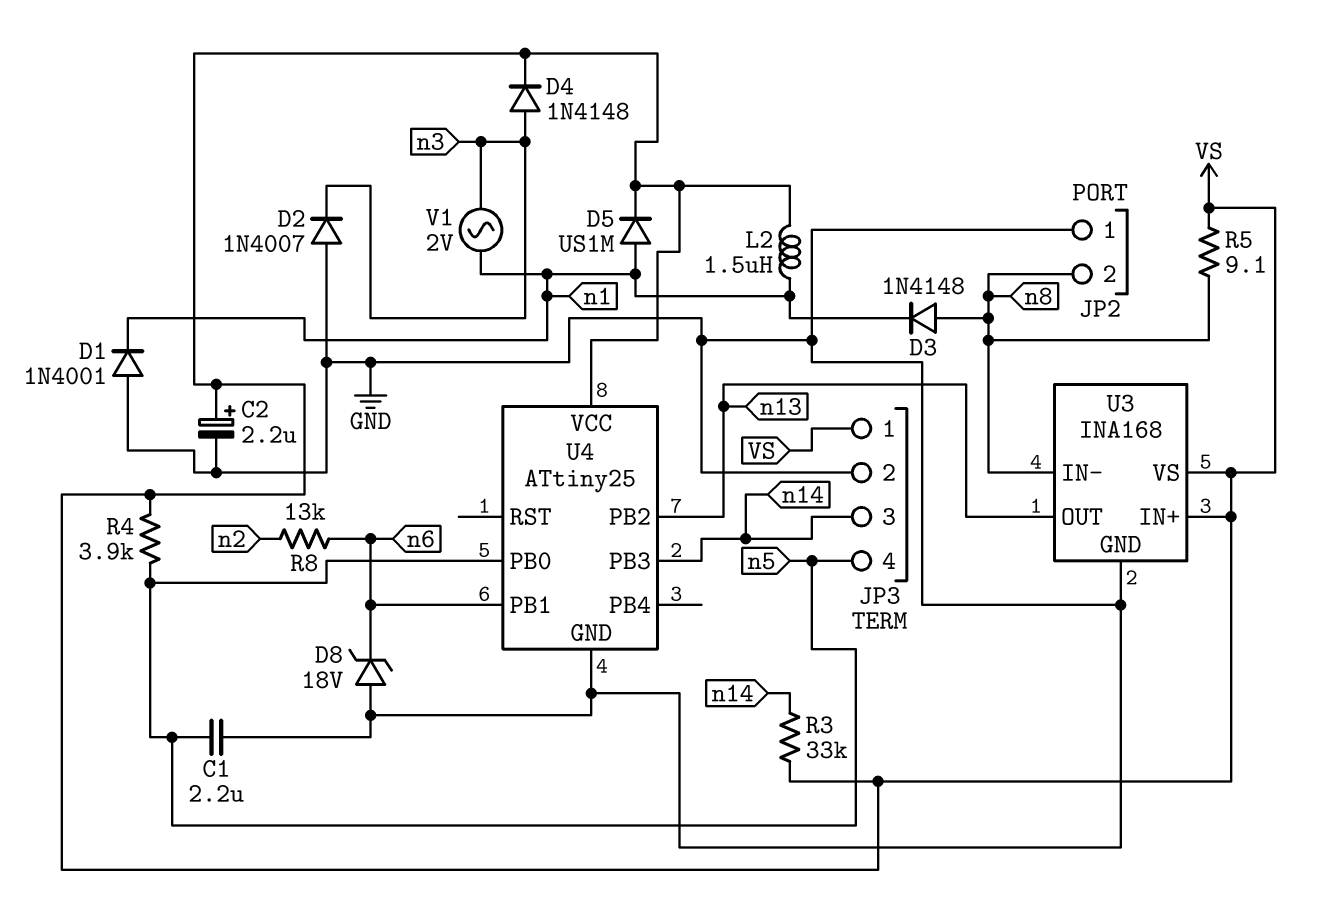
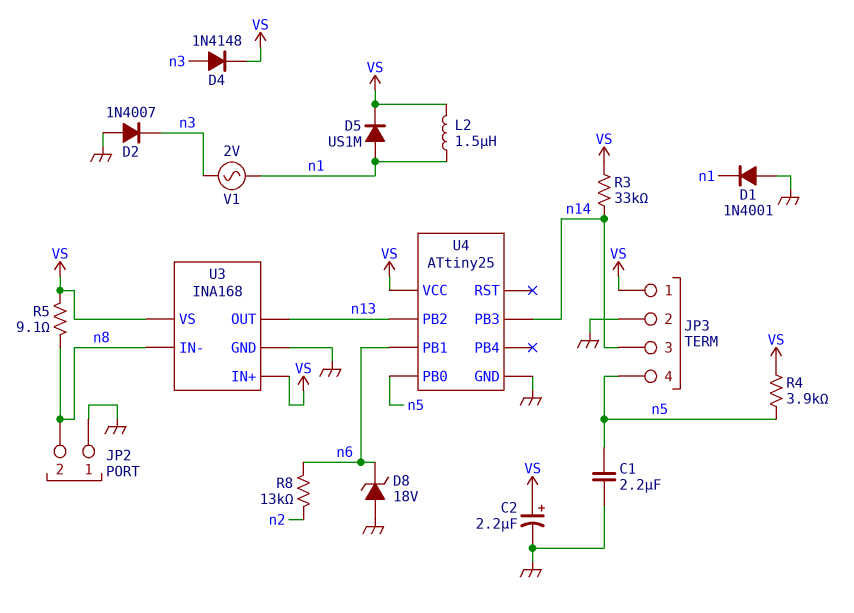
D3: diode 1N4148 (A n8, K n1) -> none

